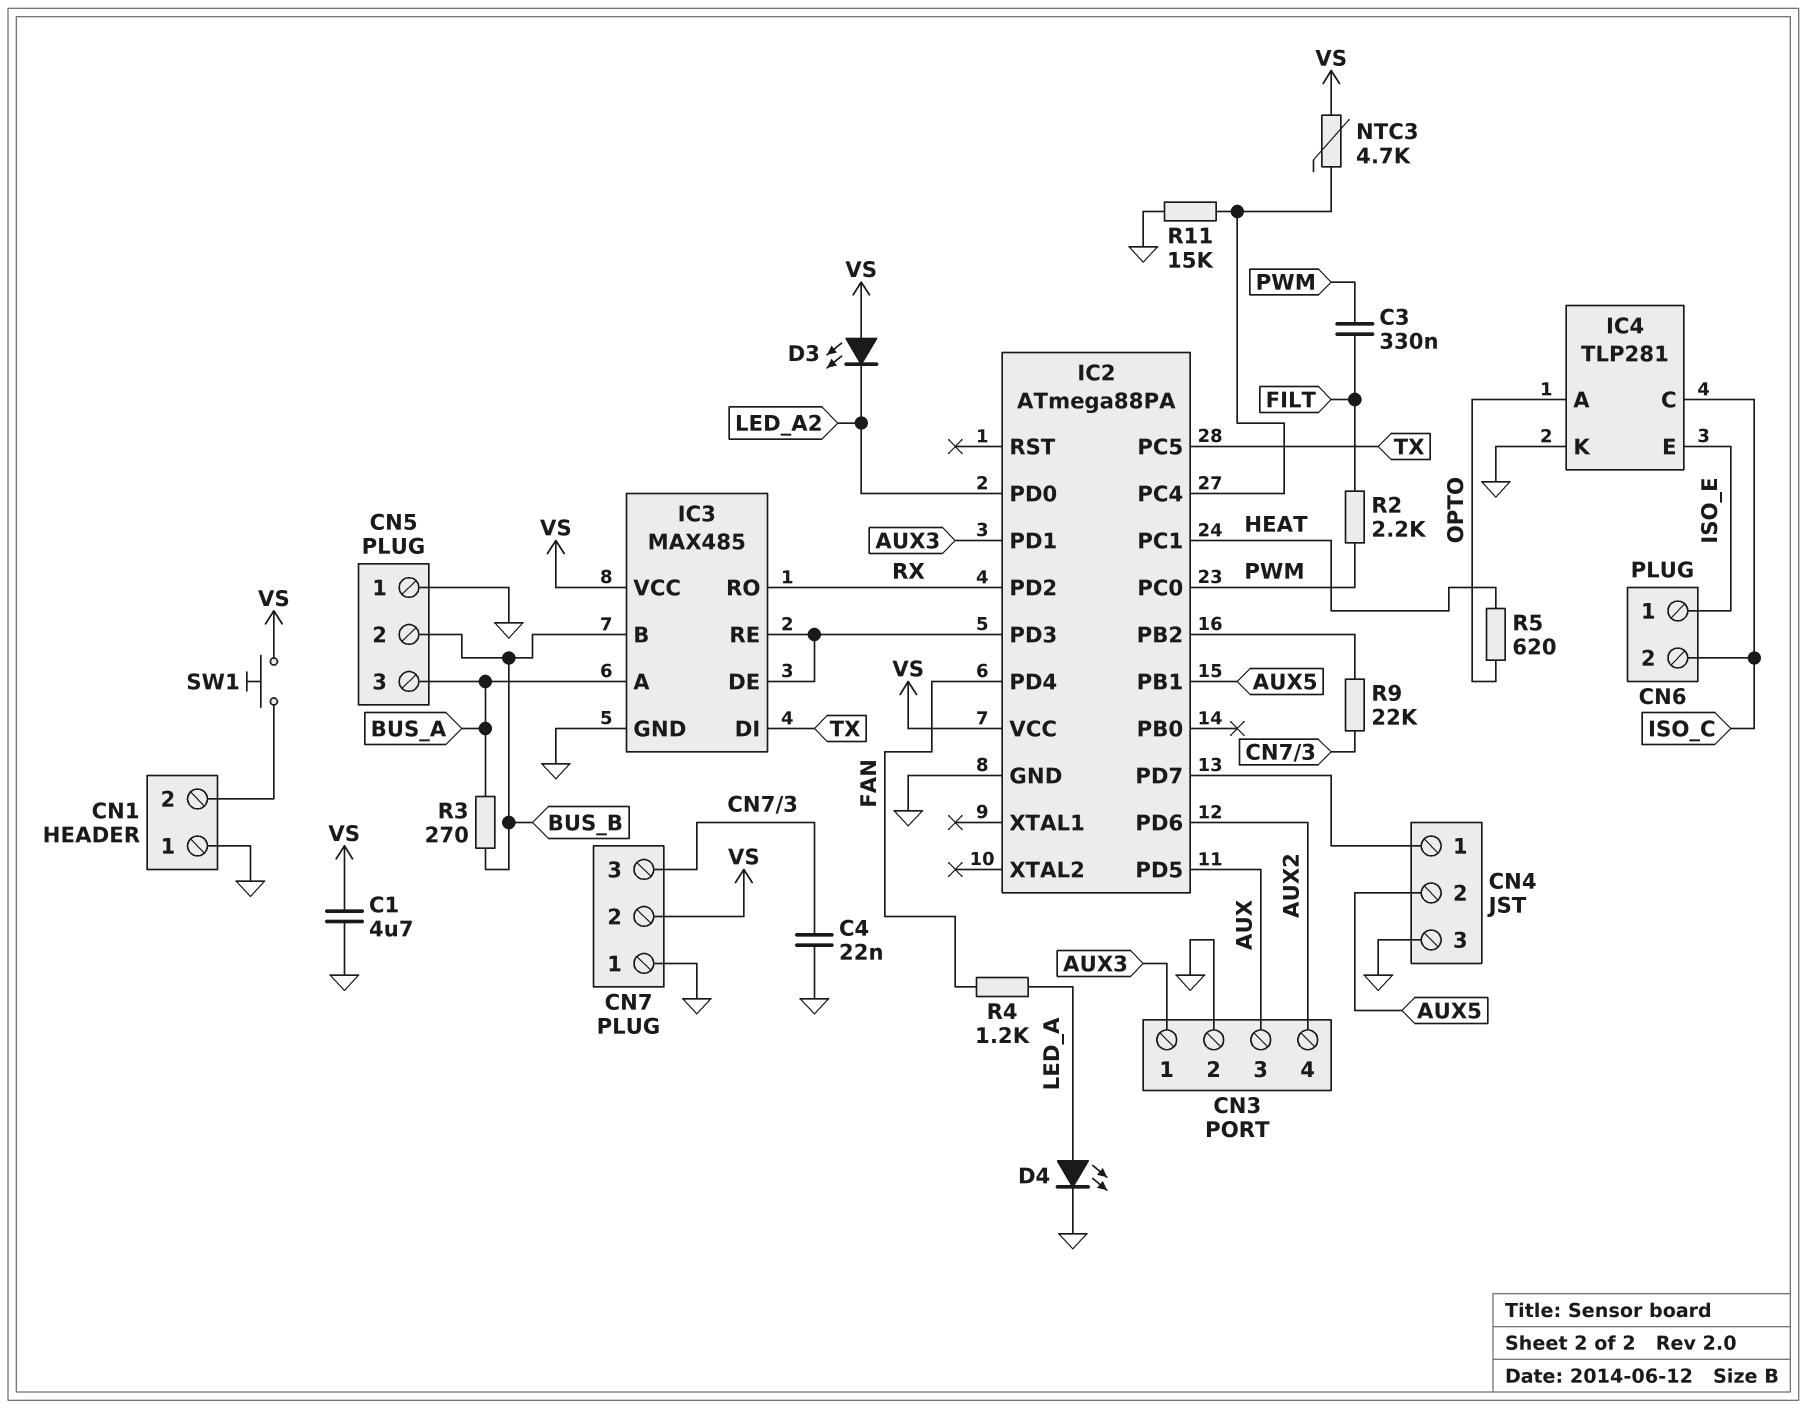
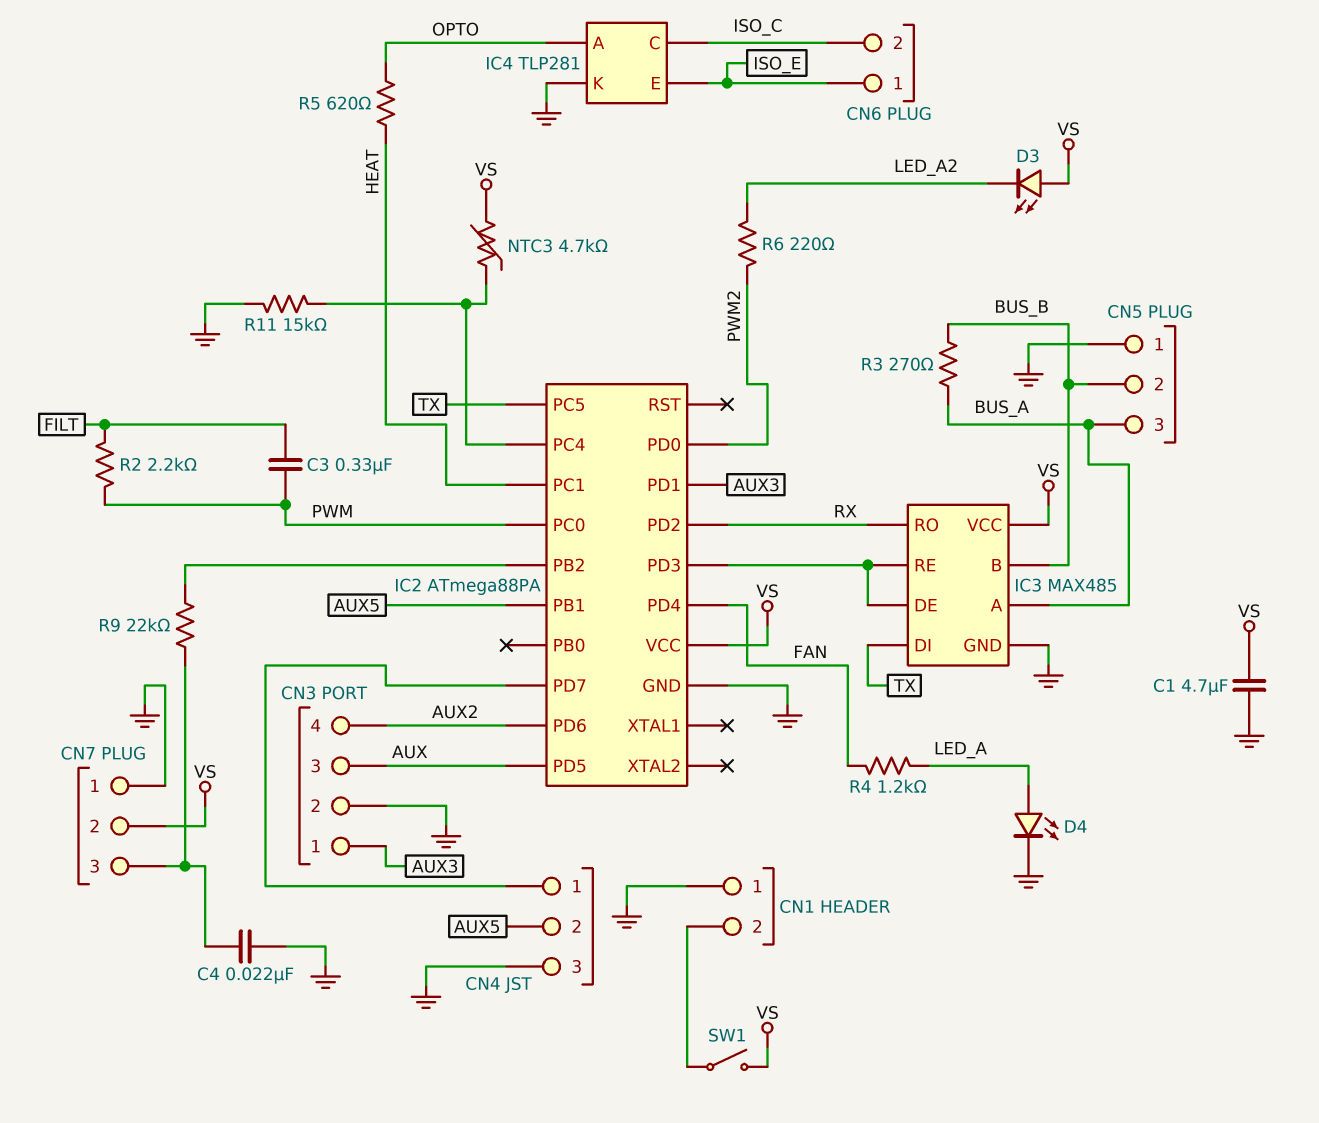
IC2 pin PD0: LED_A2 -> PWM2
R6: none -> 220 (LED_A2, PWM2)
SW1: button (CN1/2, VS) -> switch (CN1/2, VS)

